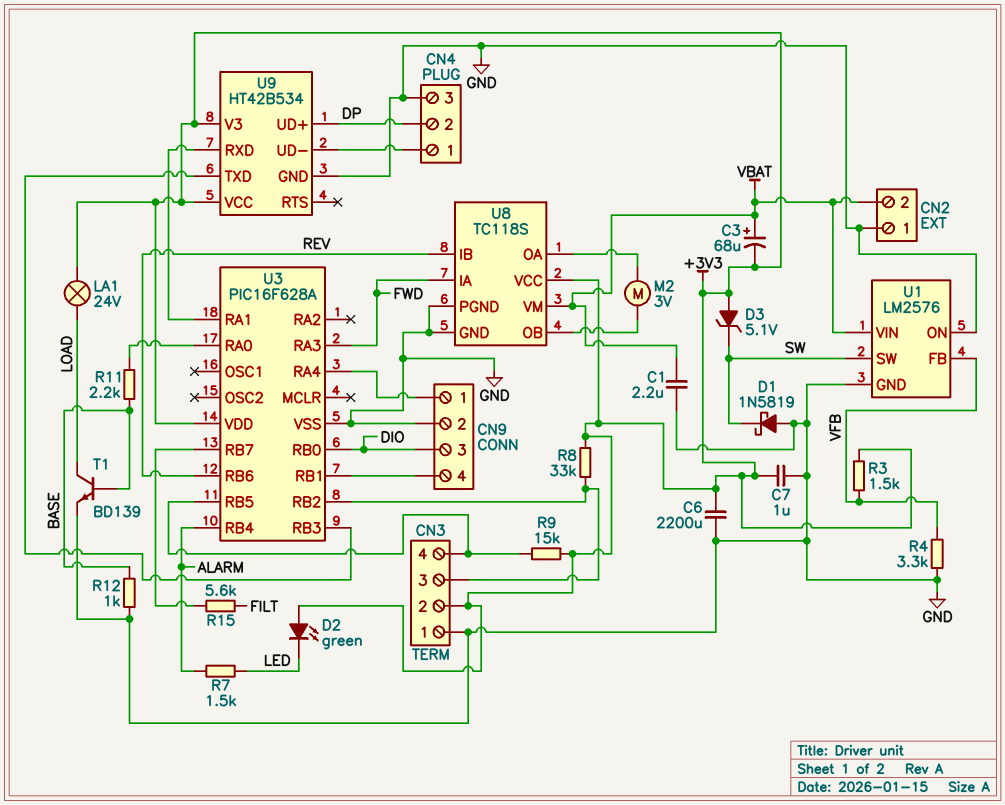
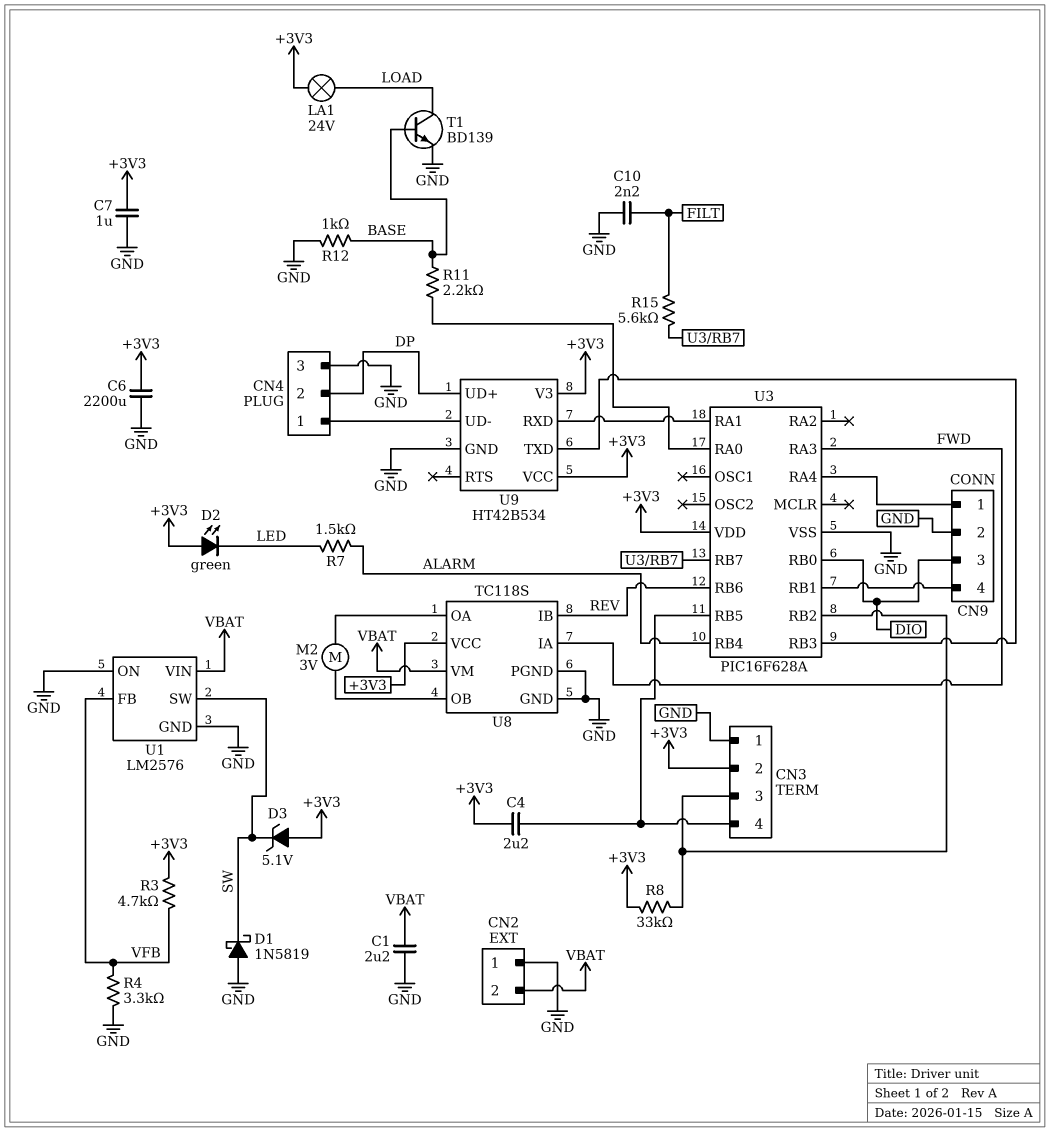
C3: 68uF (plus VBAT, minus +3V3) -> none
C4: none -> 2.2uF (+3V3, CN3/4)
C10: none -> 2.2nF (FILT, GND)
R3: 1.5k (+3V3, VFB) -> 4.7k (+3V3, VFB)
R9: 15k (+3V3, CN3/4) -> none

